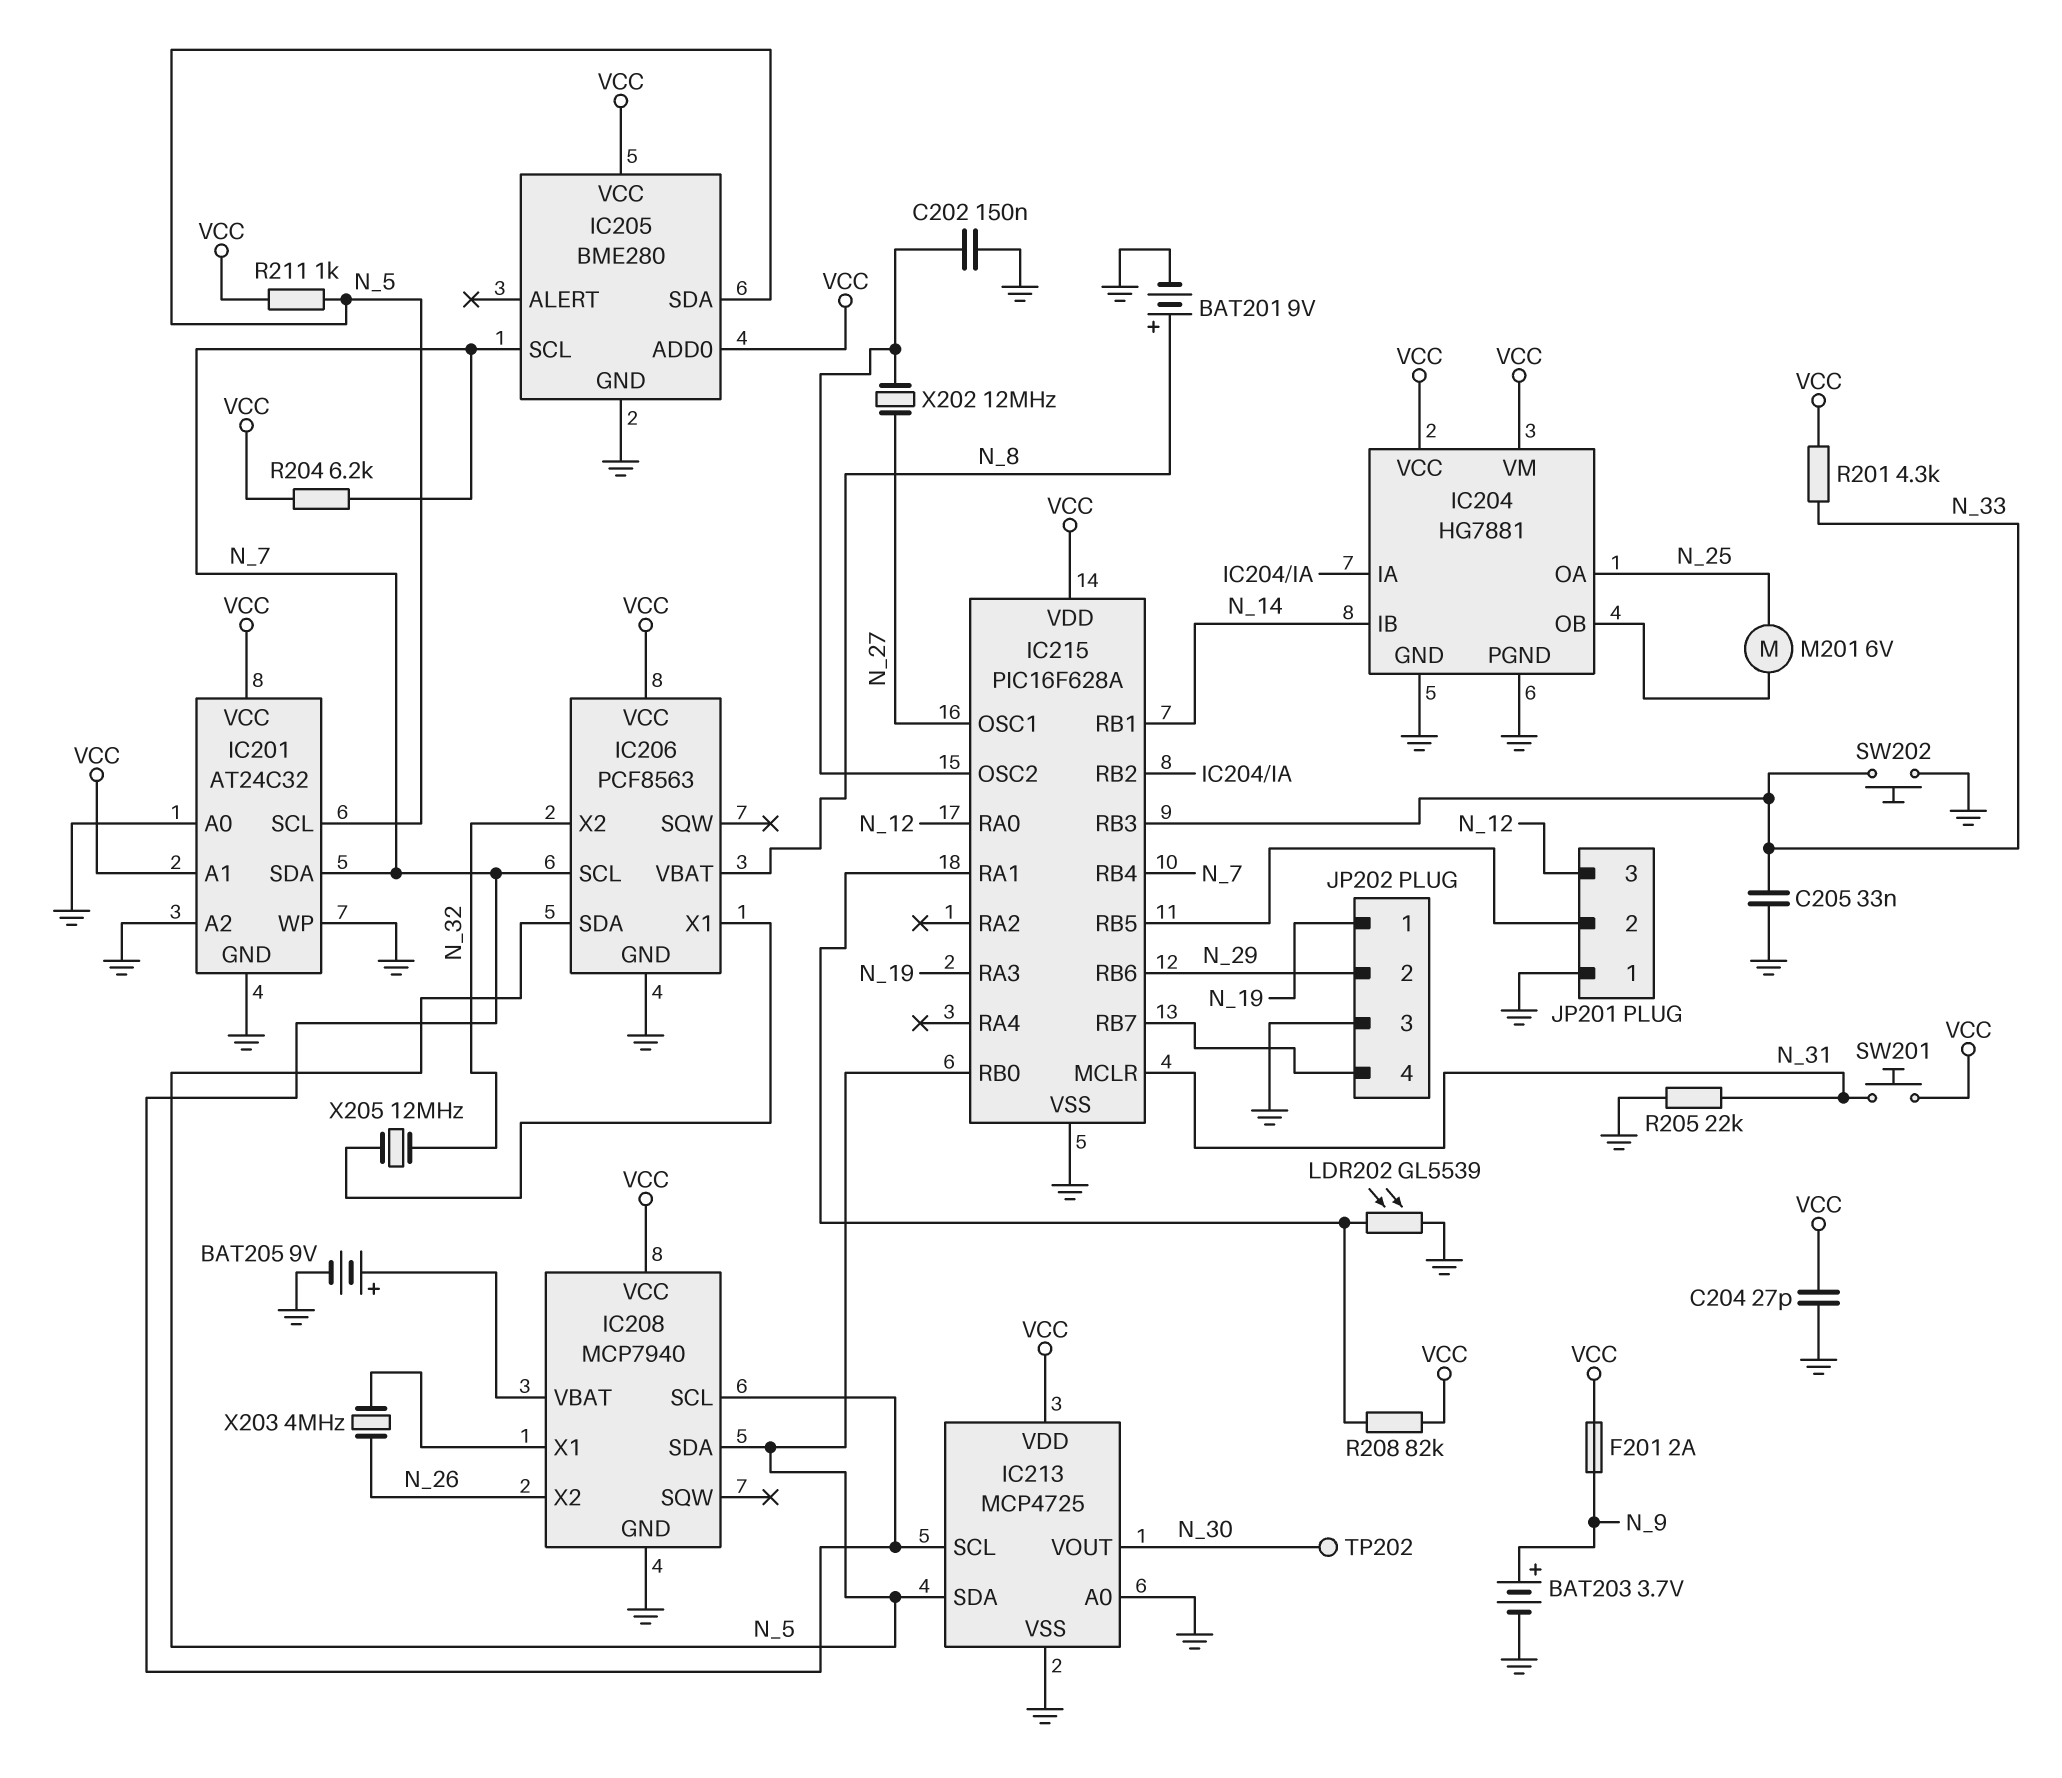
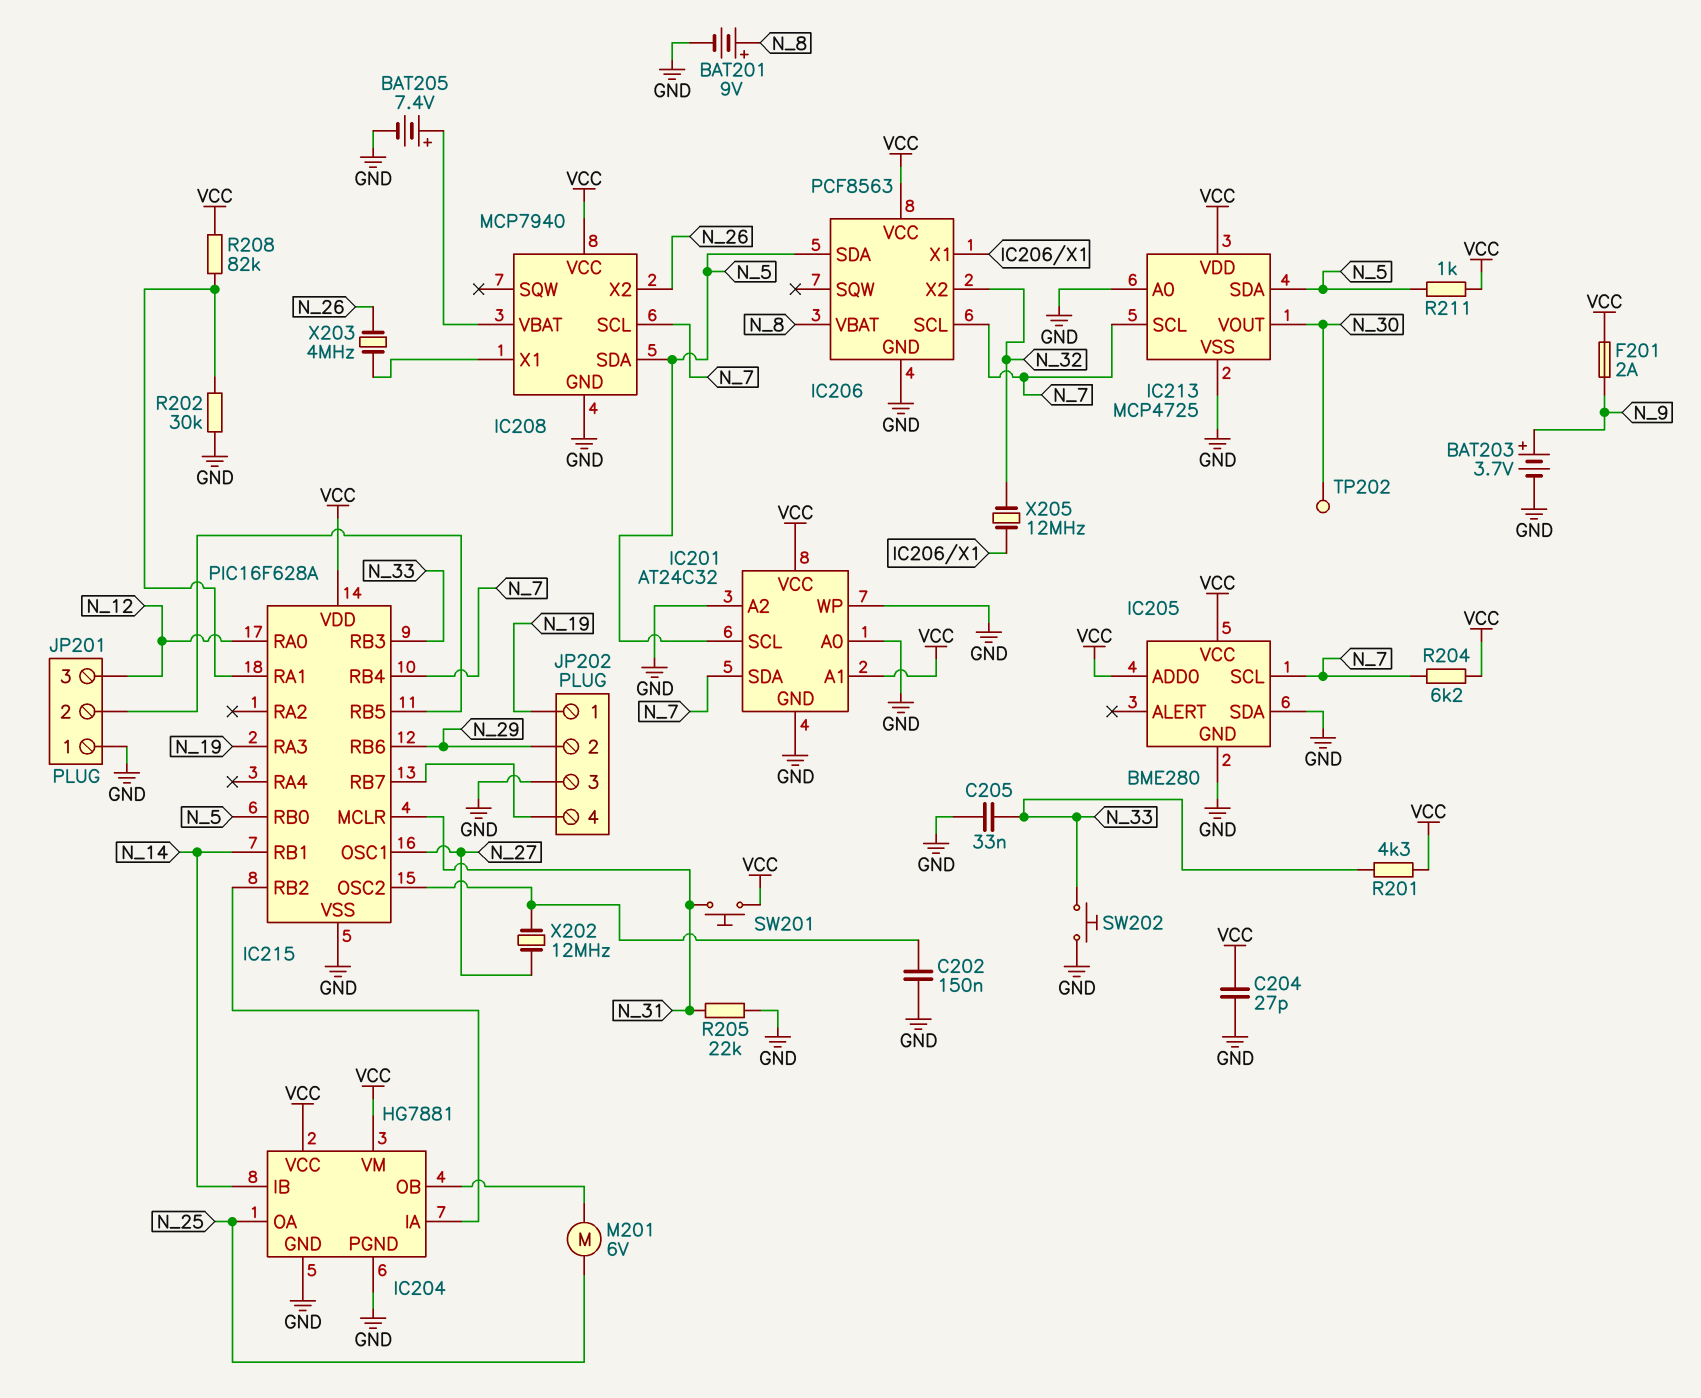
BAT205: 9V (plus IC208/VBAT, minus GND) -> 7.4V (plus IC208/VBAT, minus GND)
IC205 pin SDA: N_5 -> GND
LDR202: GL5539 (GND, IC215/RA1) -> none
R202: none -> 30k (GND, IC215/RA1)

